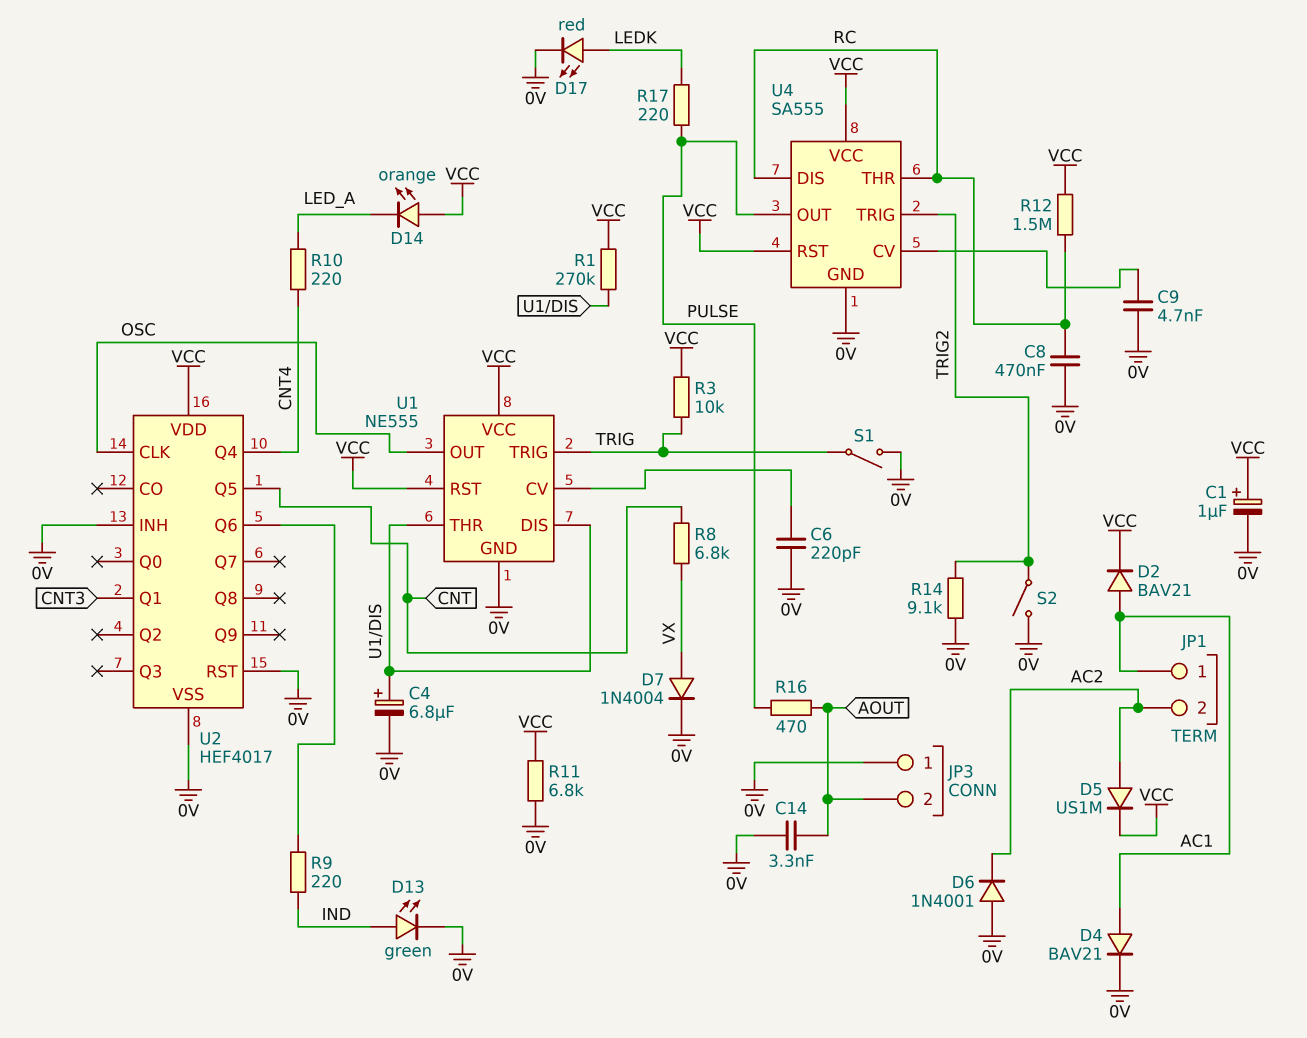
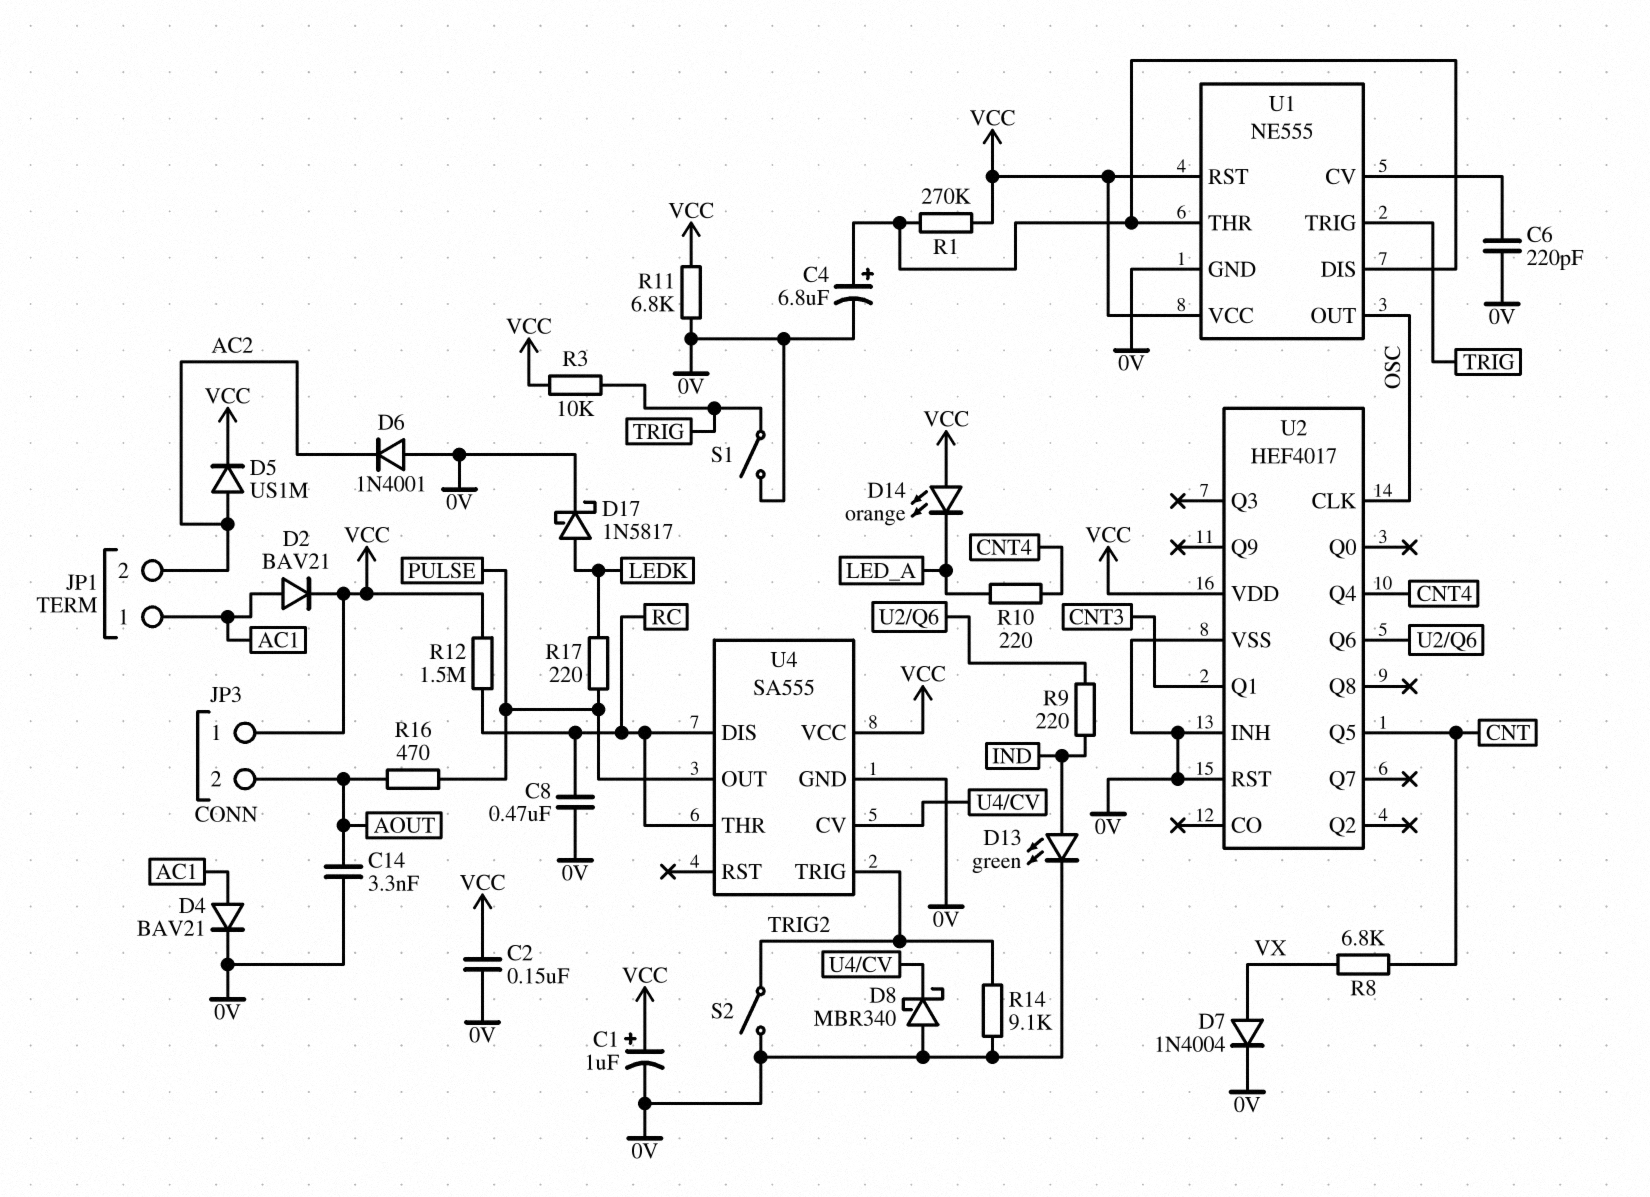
C2: none -> 150nF (0V, VCC)
C9: 4.7nF (0V, U4/CV) -> none
D8: none -> schottky MBR340 (A 0V, K U4/CV)
D17: LED red (A LEDK, K 0V) -> schottky 1N5817 (A LEDK, K 0V)
JP3 pin 1: 0V -> VCC
U4 pin RST: VCC -> none

